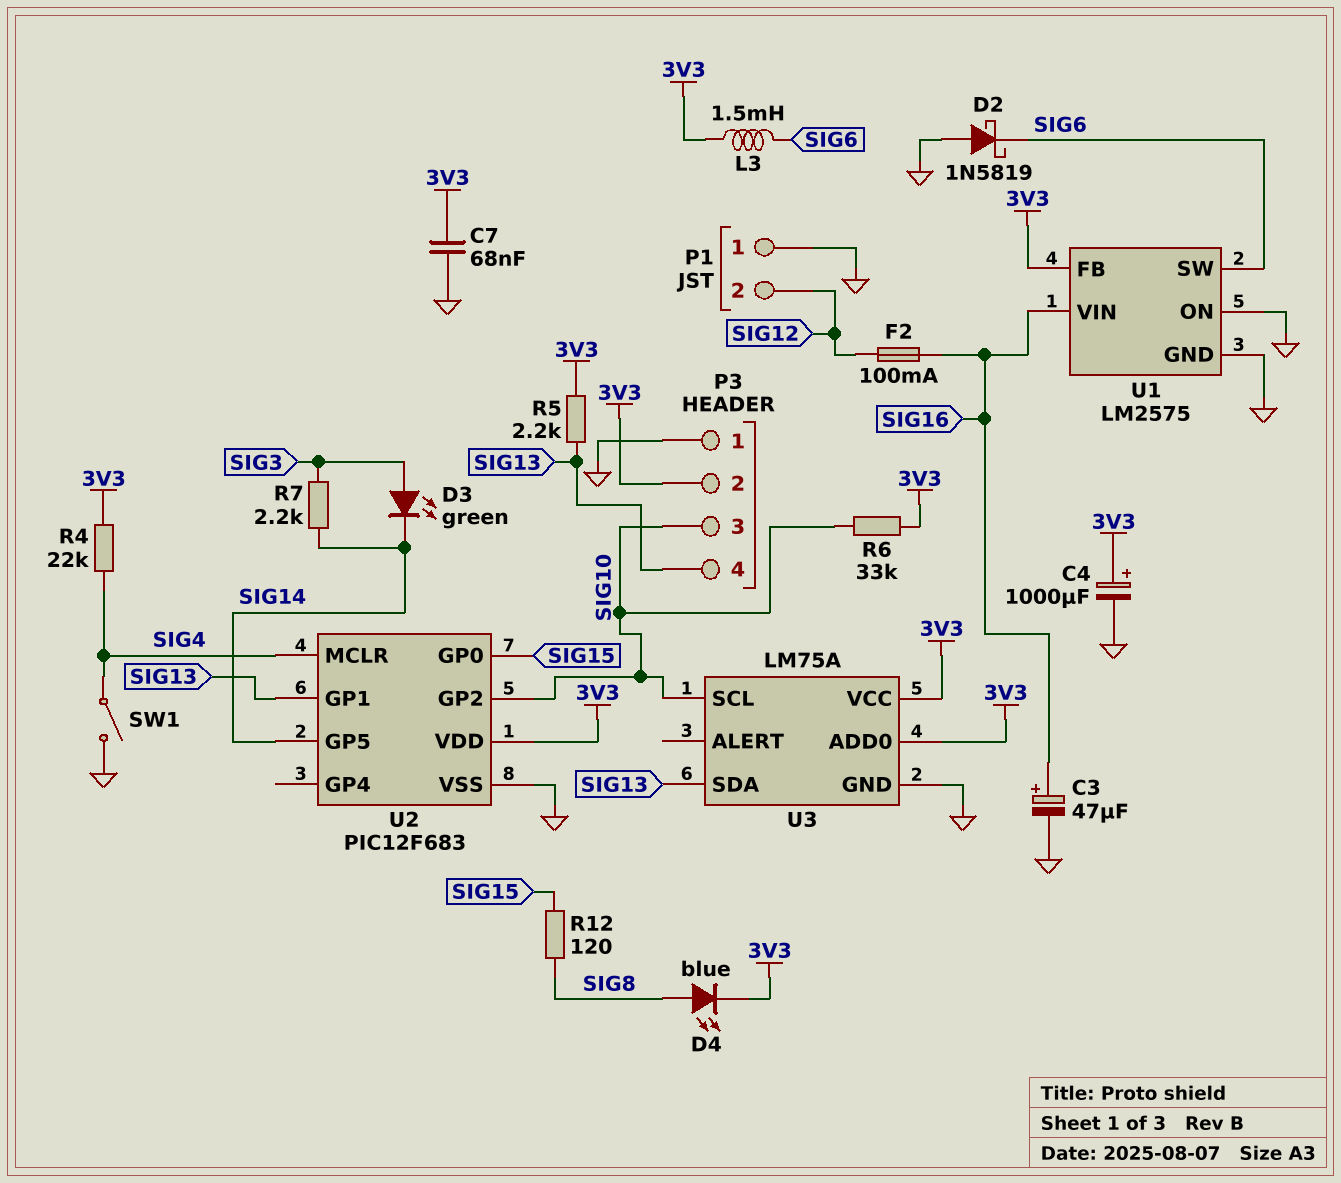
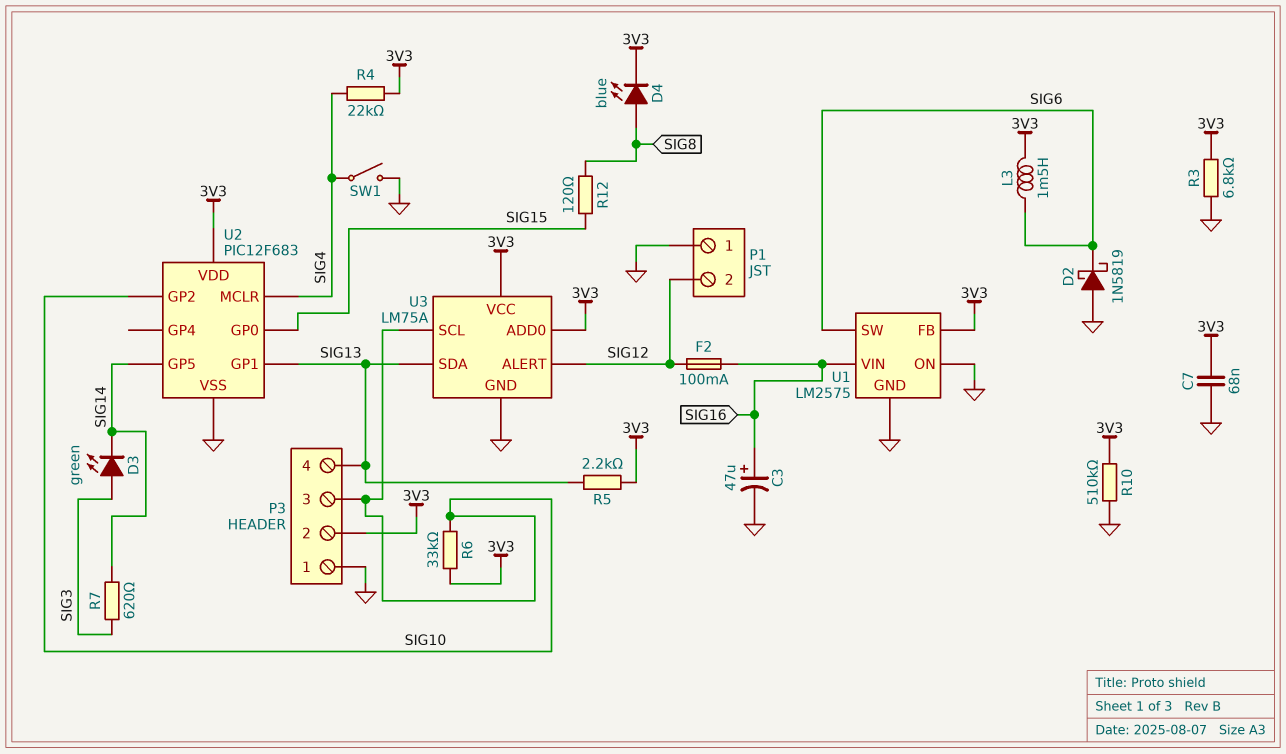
C4: 1000uF (plus 3V3, minus GND) -> none
R3: none -> 6.8k (3V3, GND)
R7: 2.2k (SIG3, SIG14) -> 620 (SIG3, SIG14)
R10: none -> 510k (3V3, GND)
U3 pin ALERT: none -> SIG12

